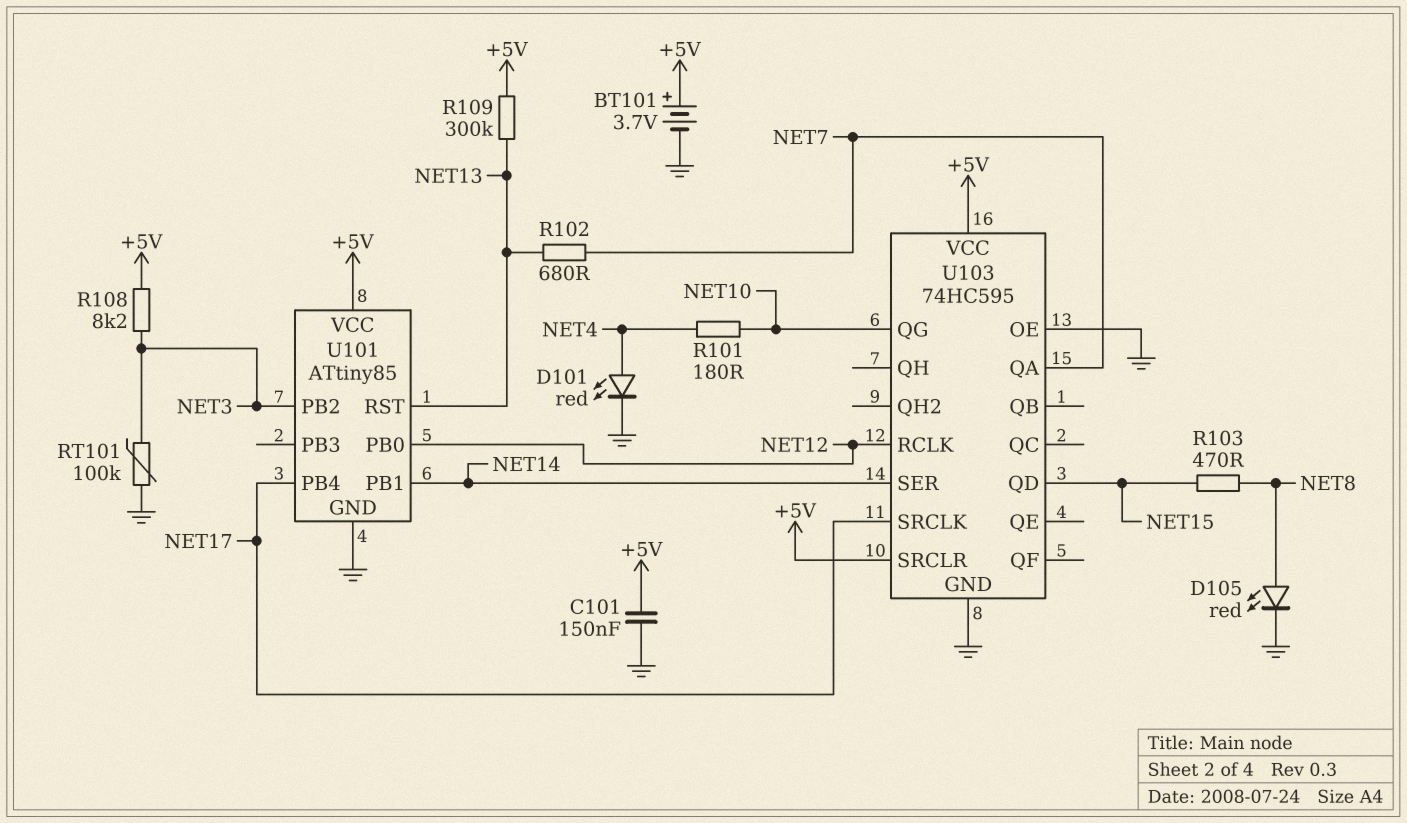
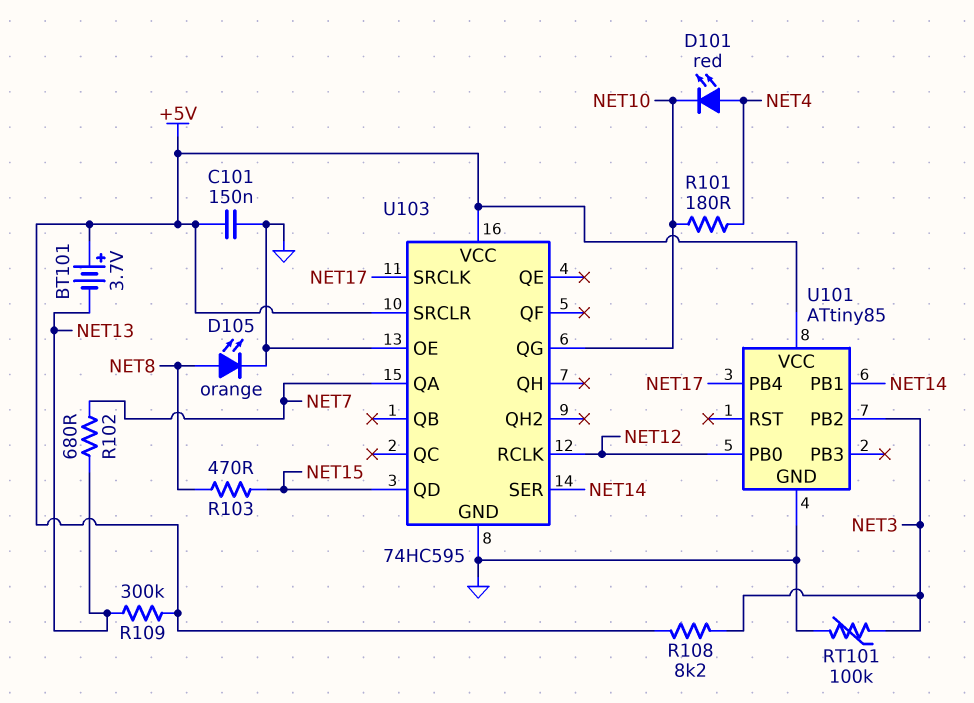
BT101: 3.7V (plus +5V, minus GND) -> 3.7V (plus +5V, minus NET13)
D101: LED red (A NET4, K GND) -> LED red (A NET4, K NET10)
D105: LED red (A NET8, K GND) -> LED orange (A NET8, K GND)
U101 pin RST: NET13 -> none

